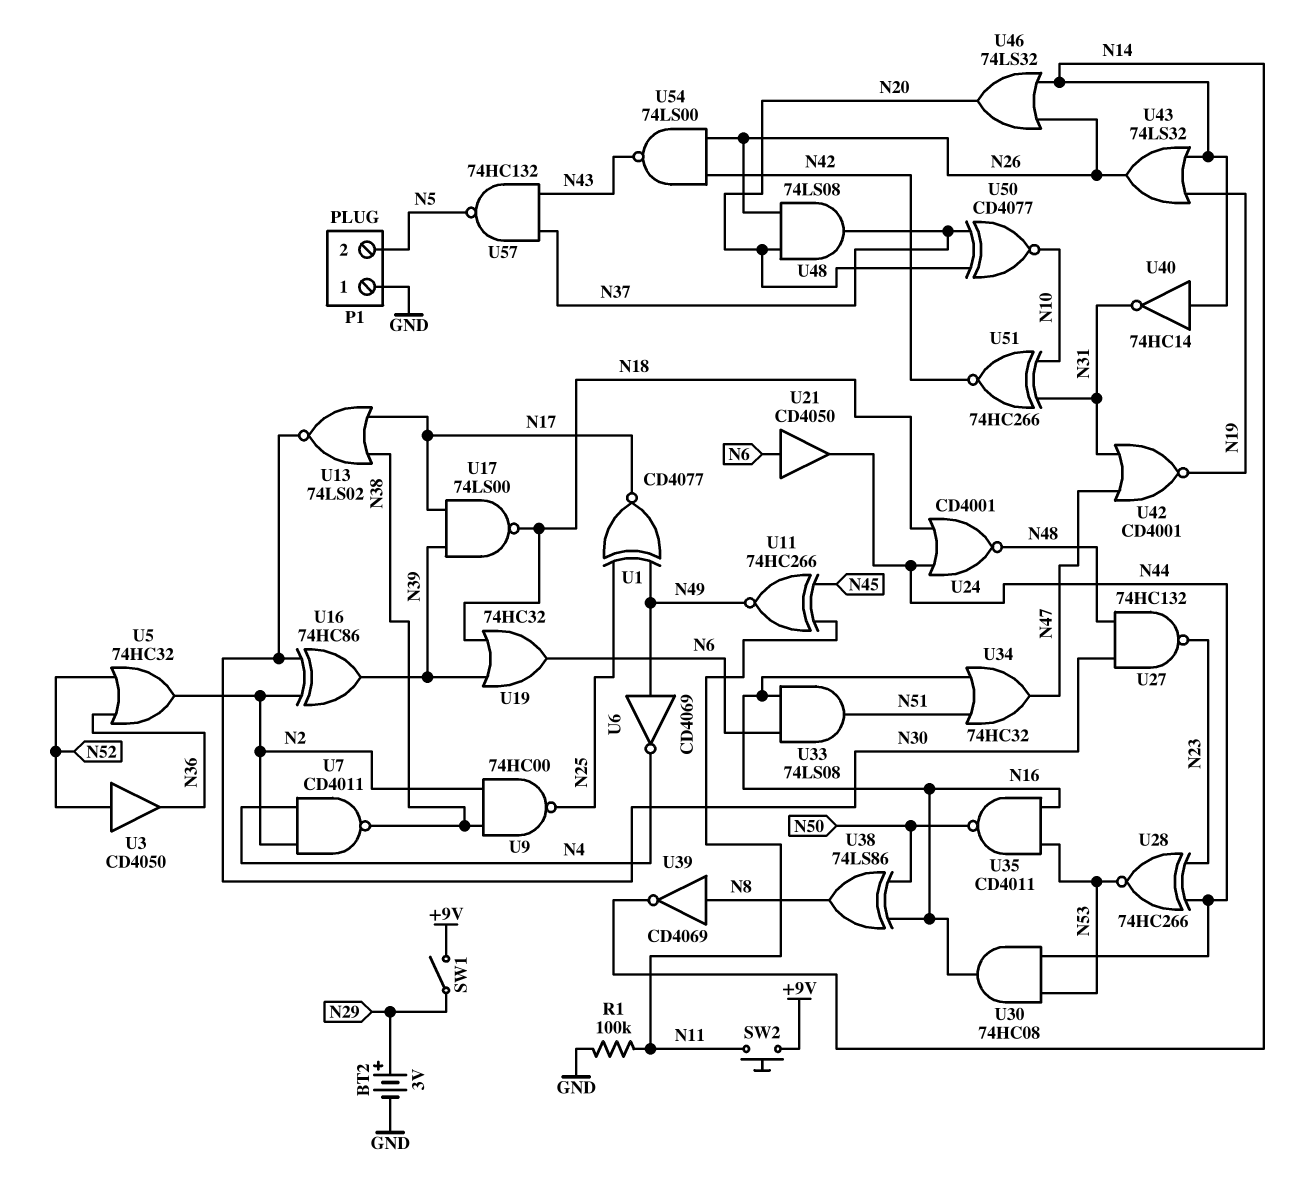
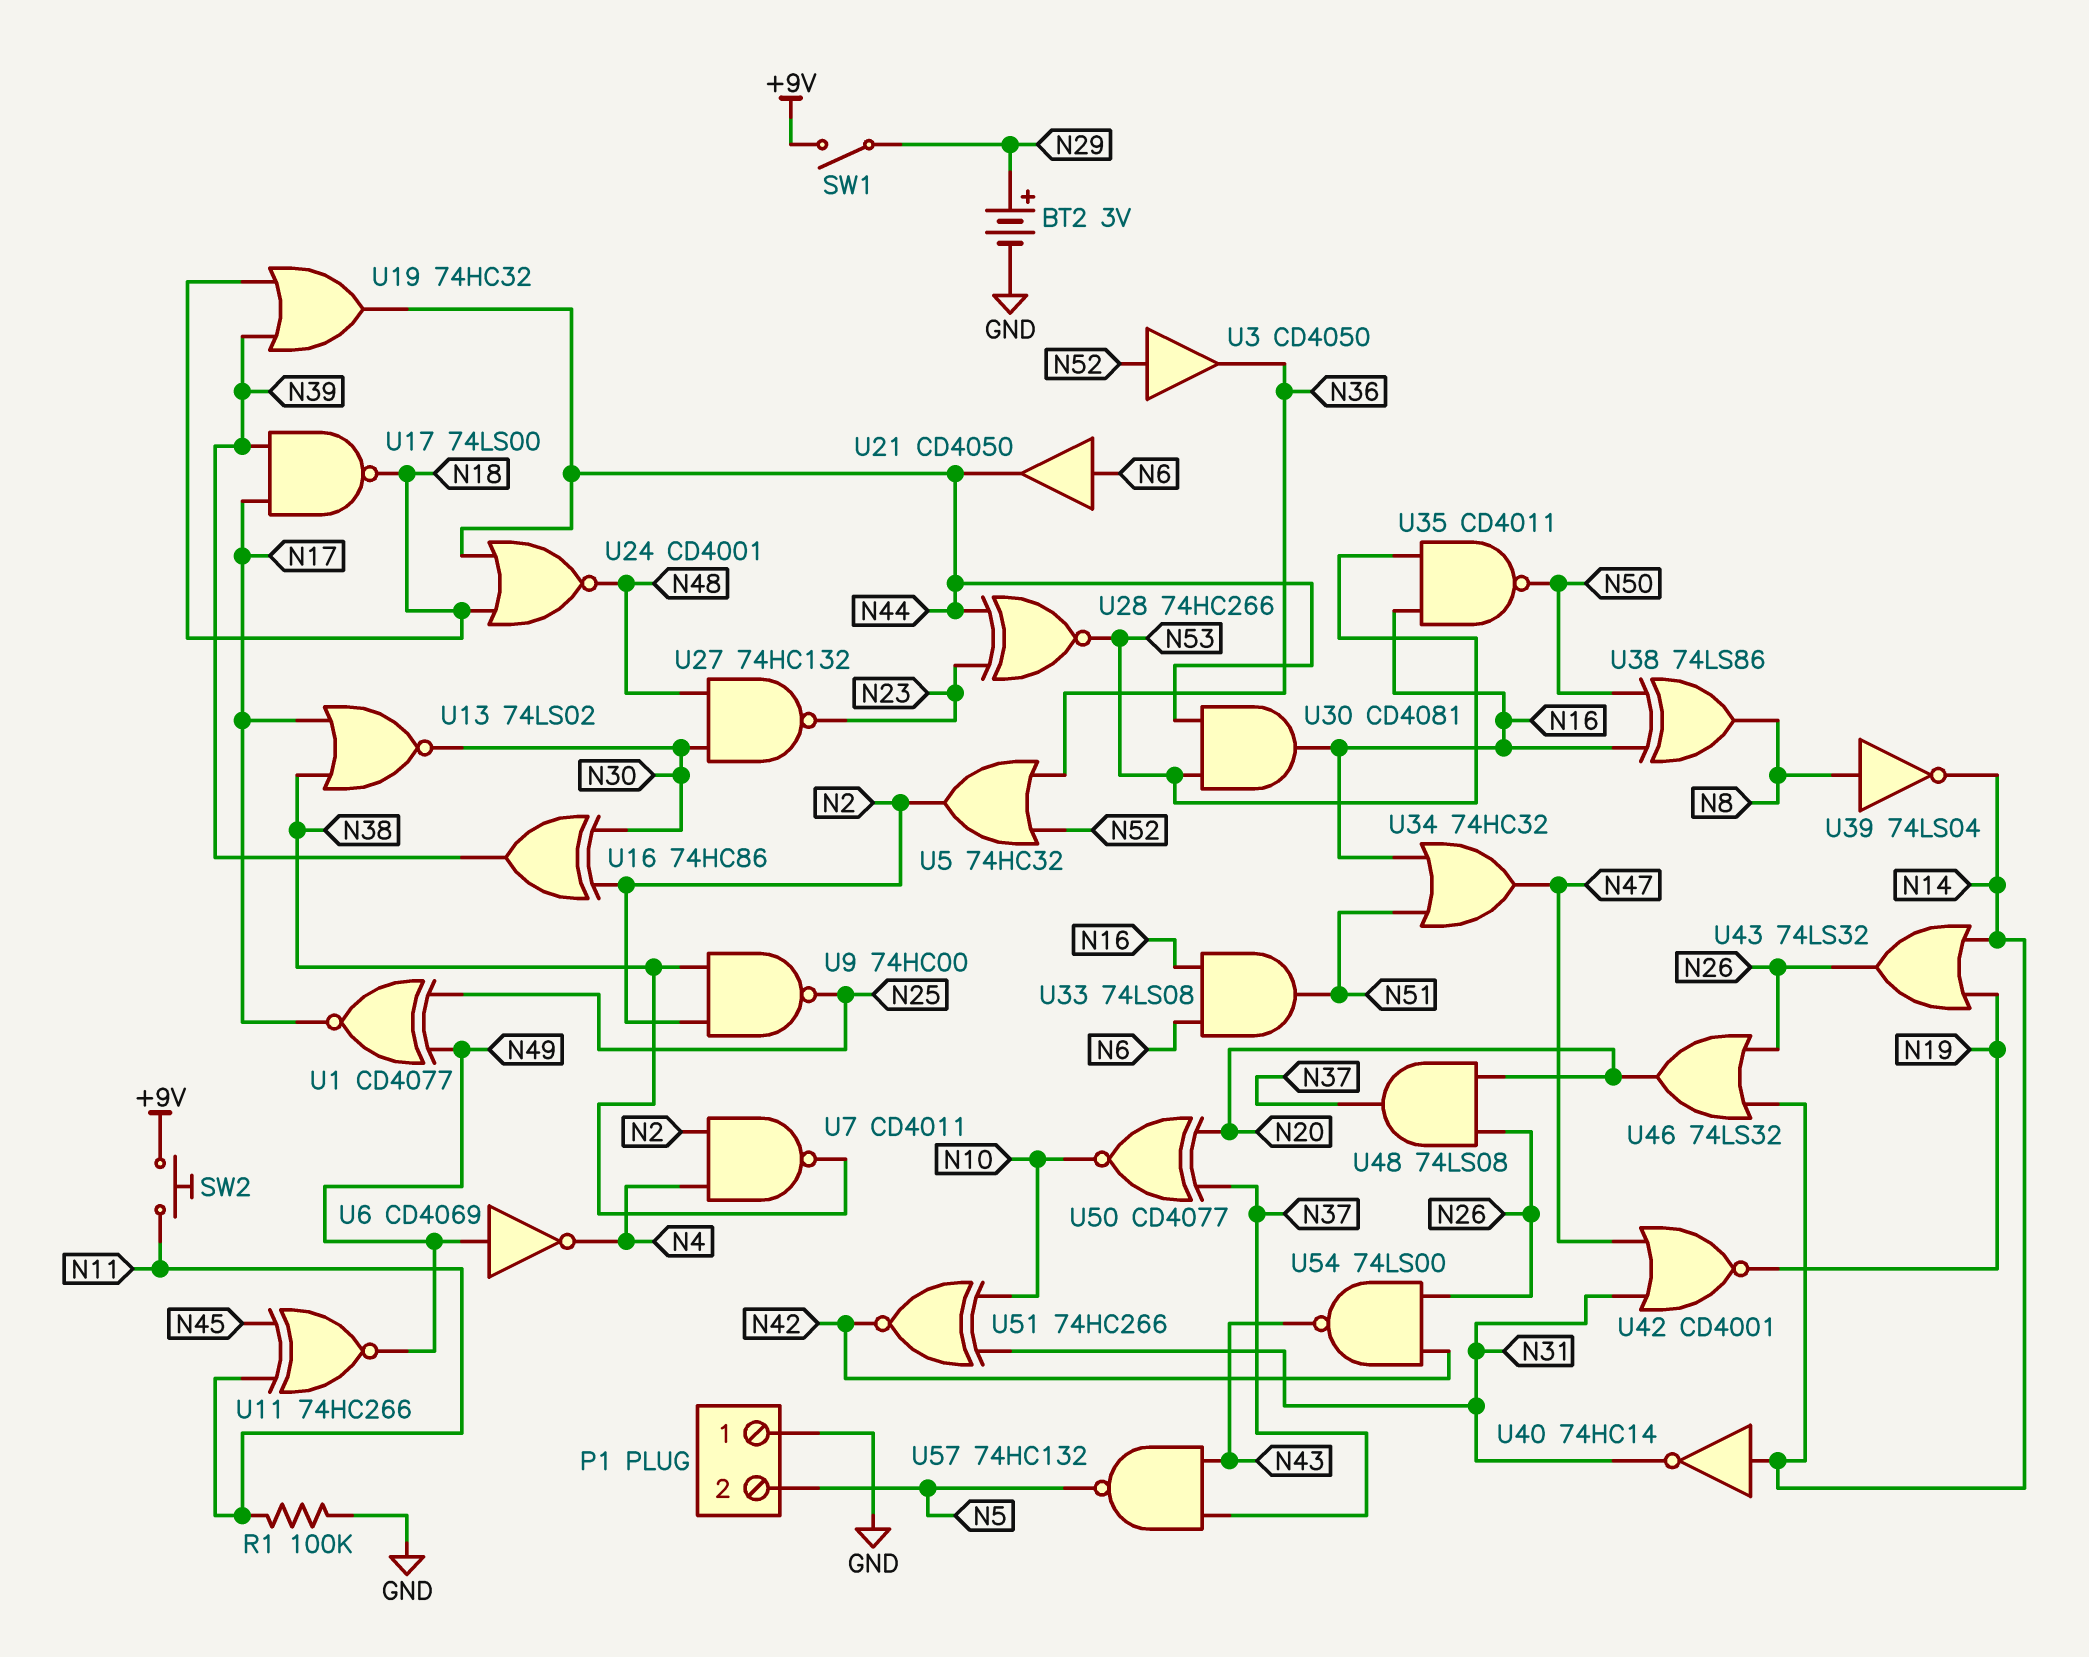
U19: OR 74HC32 (in N18, in N39, out N6) -> OR 74HC32 (in N18, in N39, out N44)
U30: AND 74HC08 (in N44, in N53, out N16) -> AND CD4081 (in N44, in N53, out N16)
U39: NOT CD4069 (in N8, out N14) -> NOT 74LS04 (in N8, out N14)

